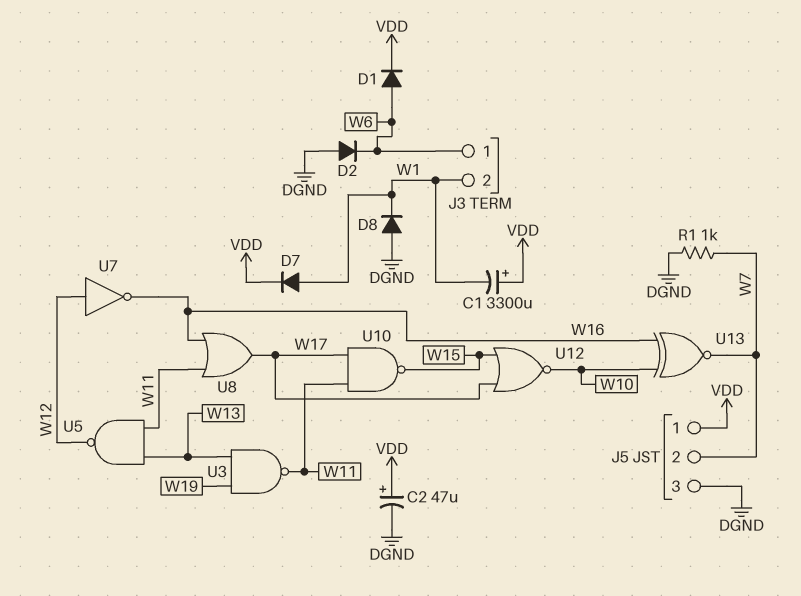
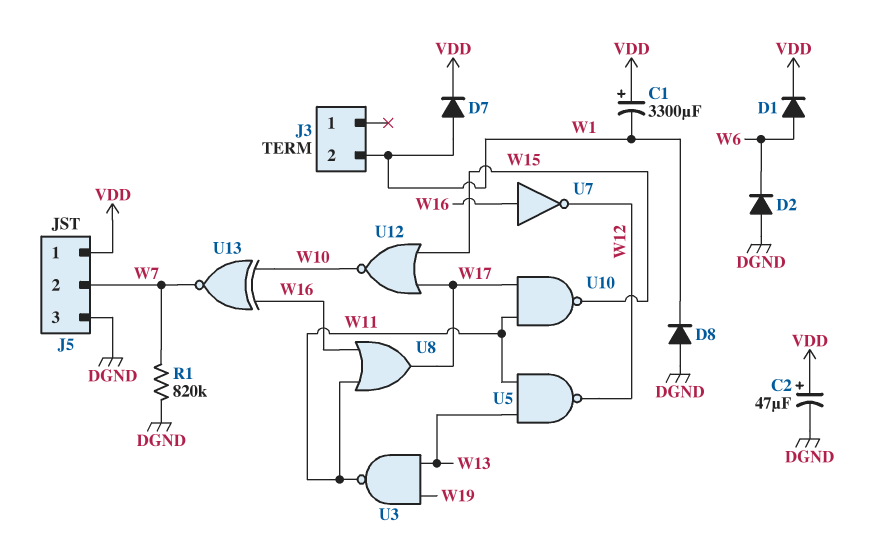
J3 pin 1: W6 -> none
R1: 1k (DGND, W7) -> 820k (DGND, W7)
U7: NOT (in W12, out W16) -> NOT (in W16, out W12)

